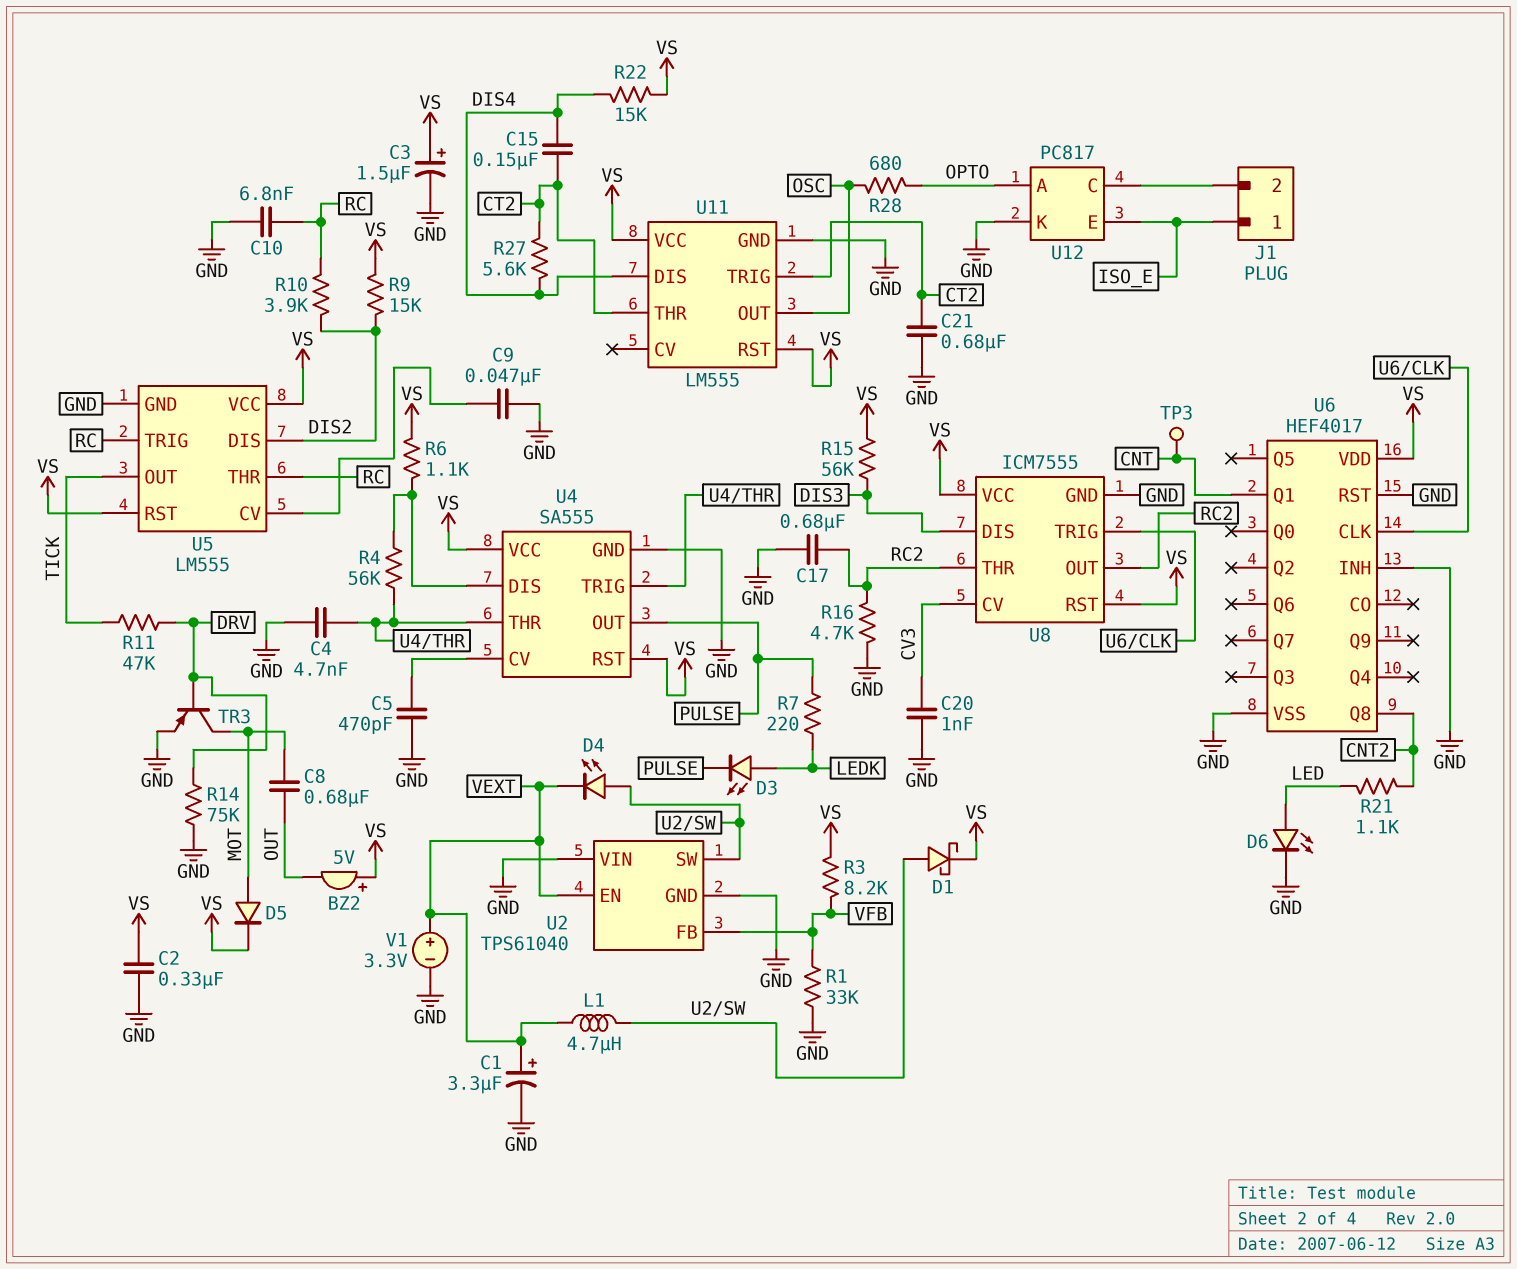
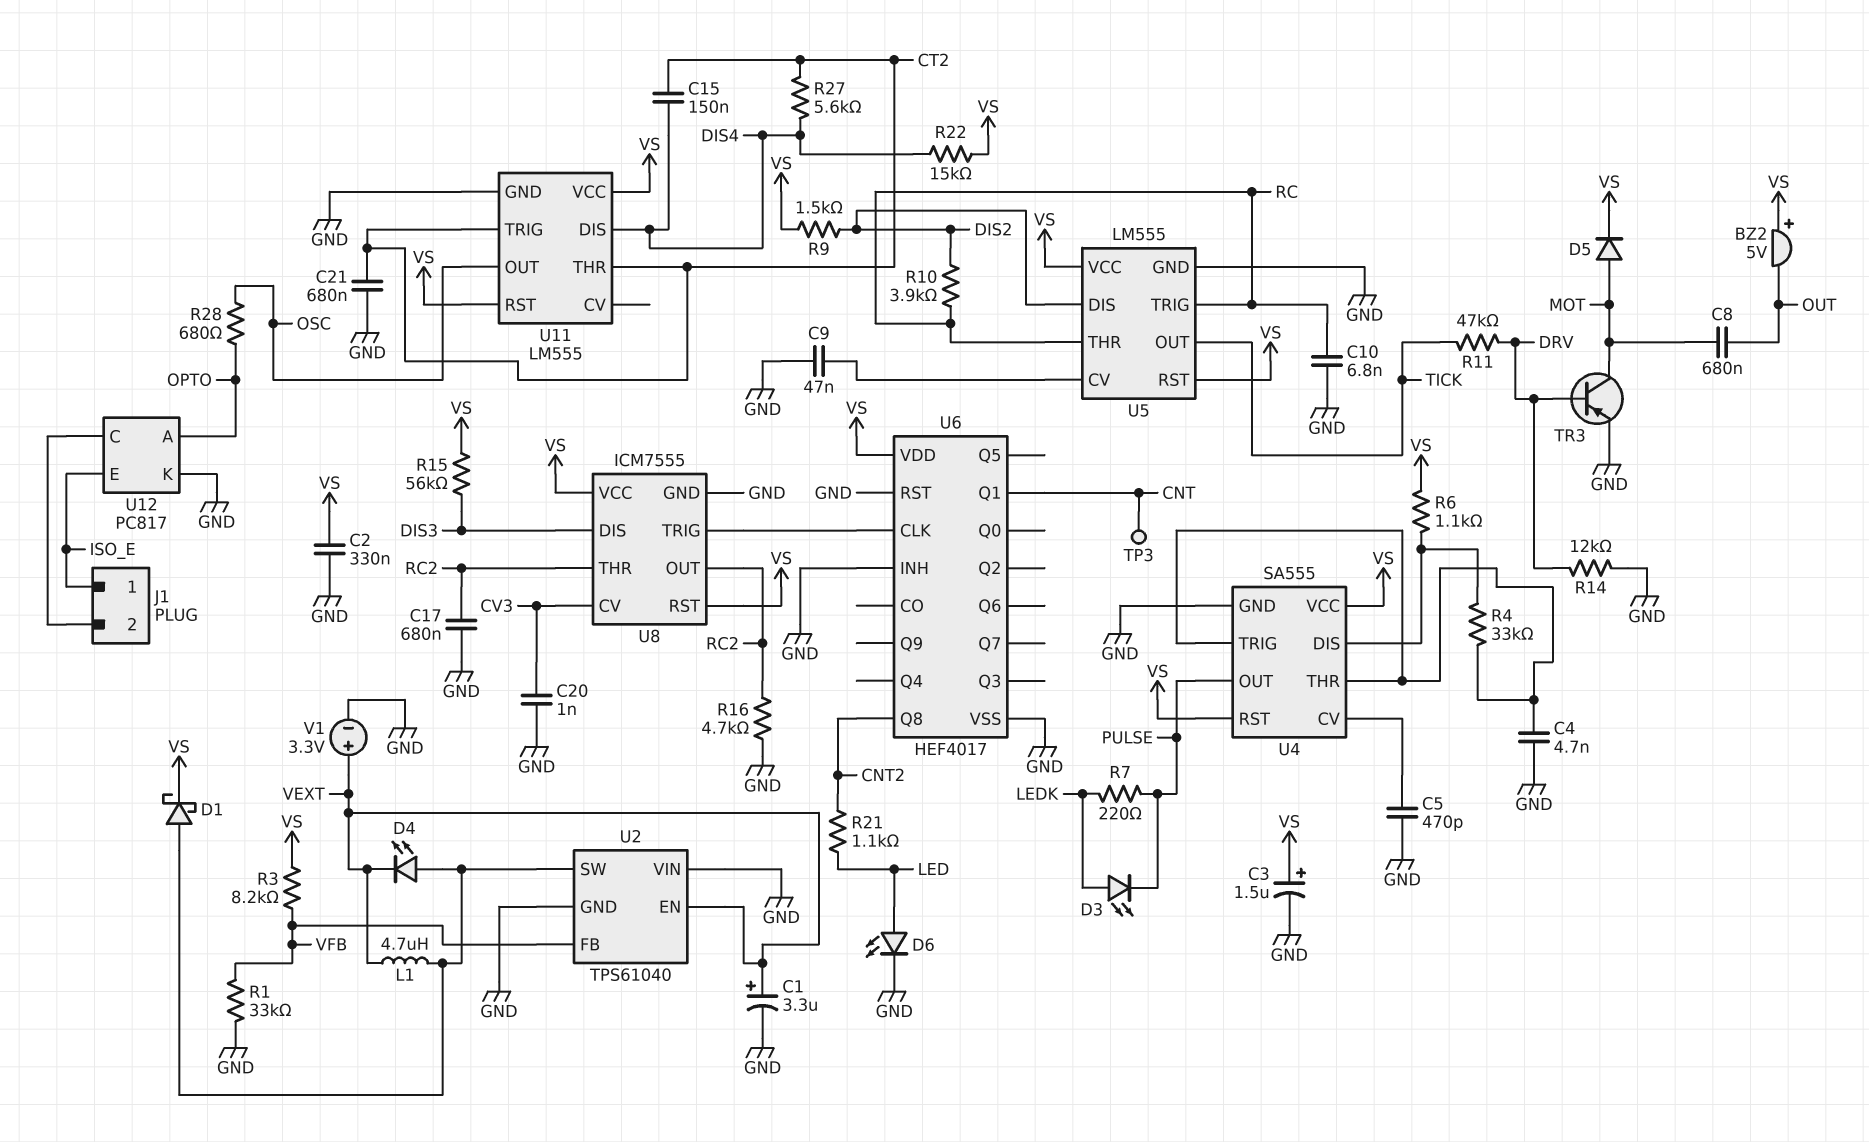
R4: 56k (U4/DIS, U4/THR) -> 33k (U4/DIS, U4/THR)
R9: 15k (DIS2, VS) -> 1.5k (DIS2, VS)
R14: 75k (DRV, GND) -> 12k (DRV, GND)

